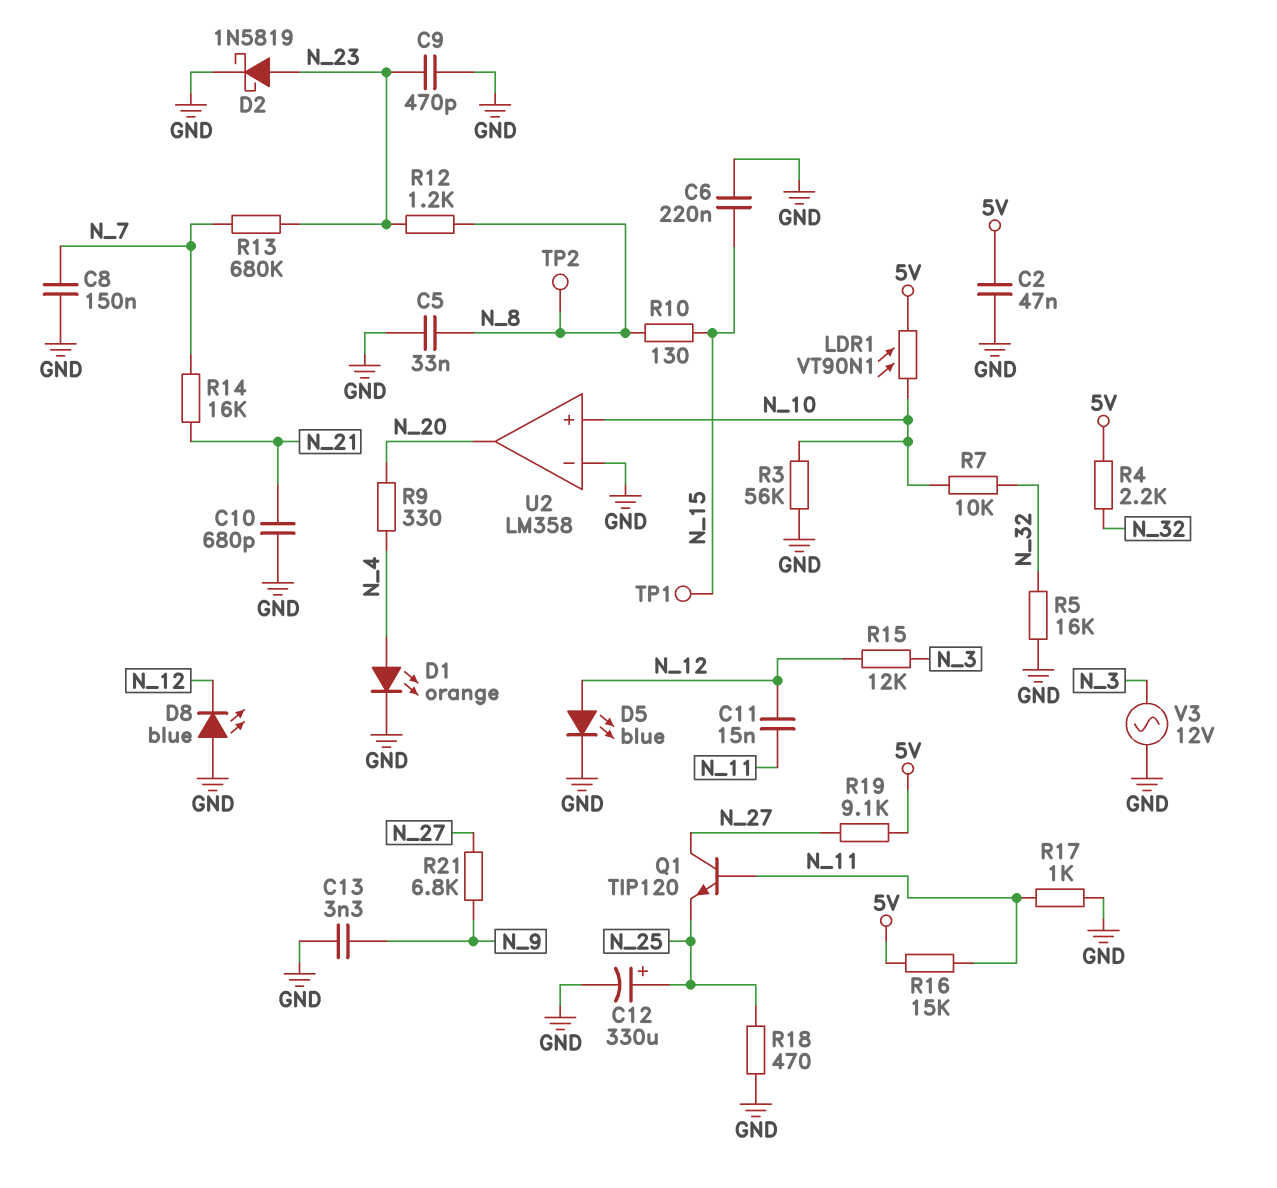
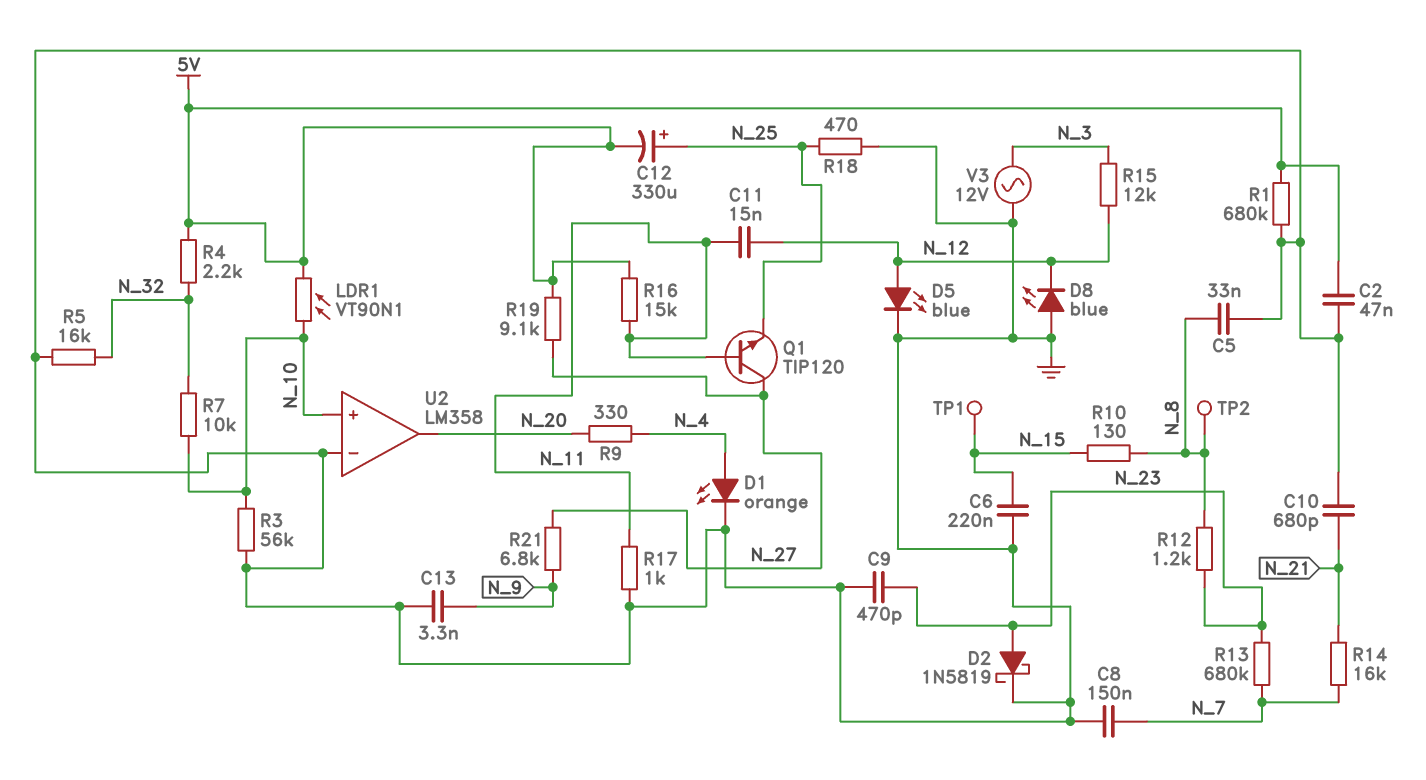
C12: 330uF (plus N_25, minus GND) -> 330uF (plus N_25, minus 5V)
R1: none -> 680k (5V, GND)

